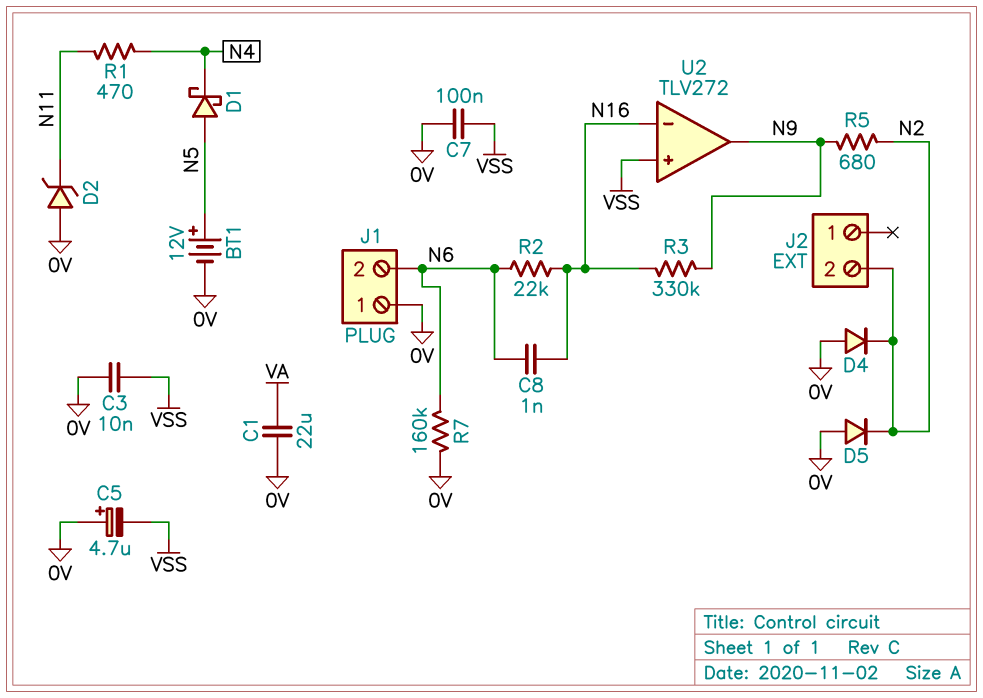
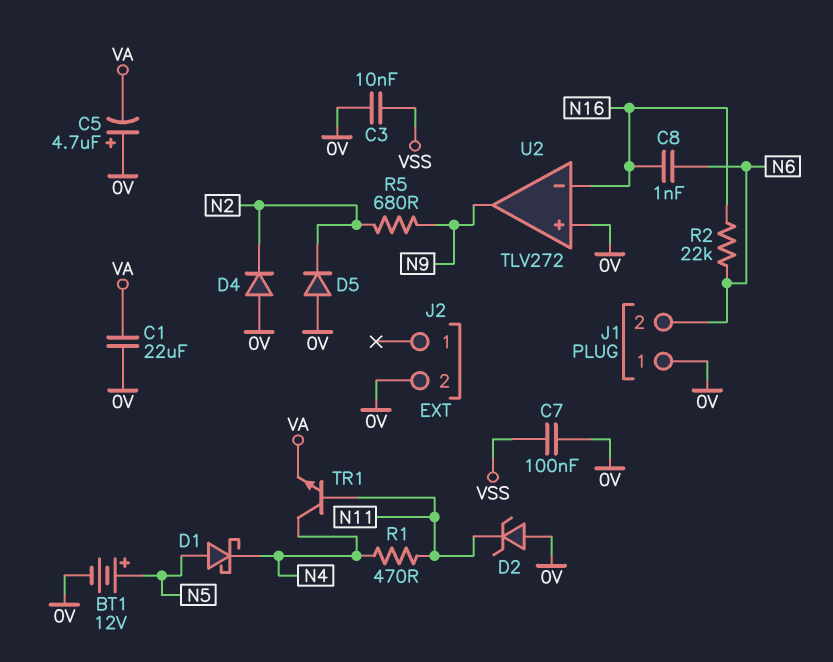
C5: 4.7uF (plus 0V, minus VSS) -> 4.7uF (plus 0V, minus VA)
J2 pin 2: N2 -> 0V
R3: 330k (N9, N16) -> none
R7: 160k (0V, N6) -> none
TR1: none -> NPN (B N11, C N4, E VA)
U2 pin in+: VSS -> 0V

